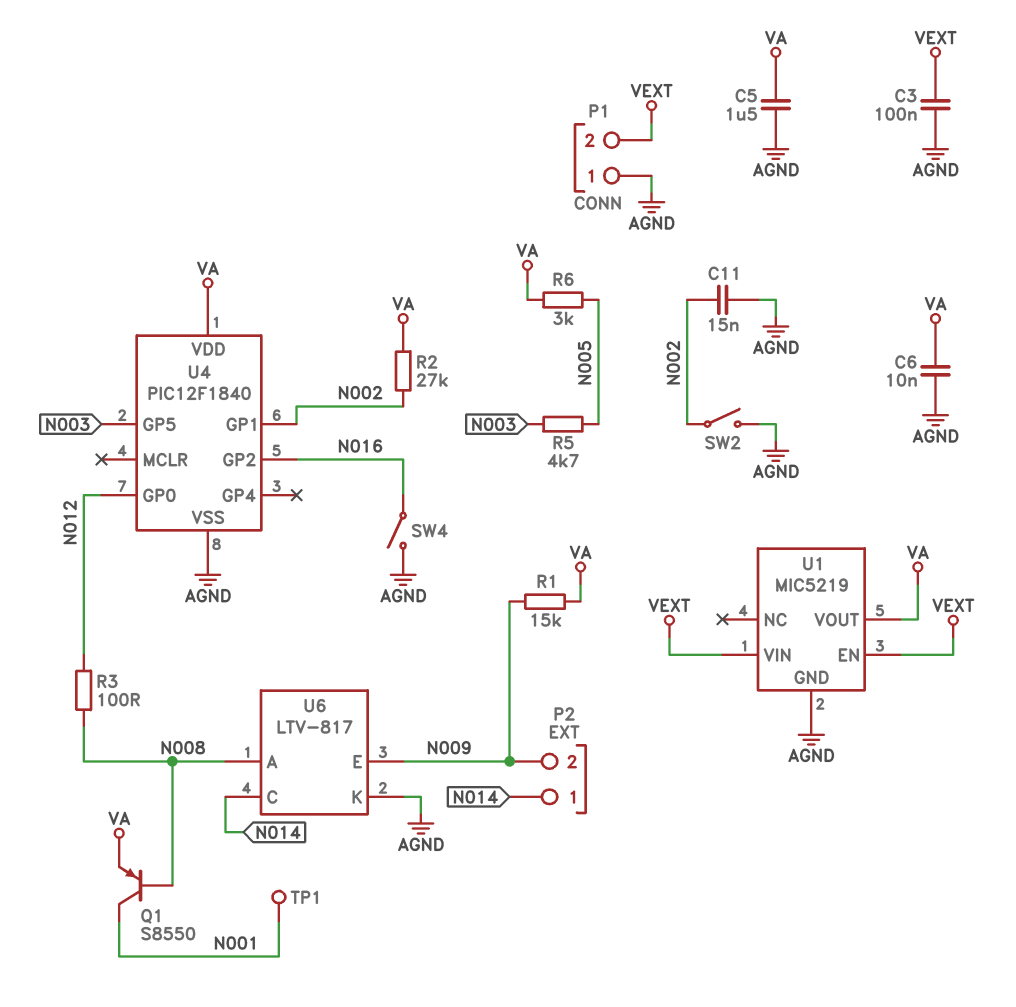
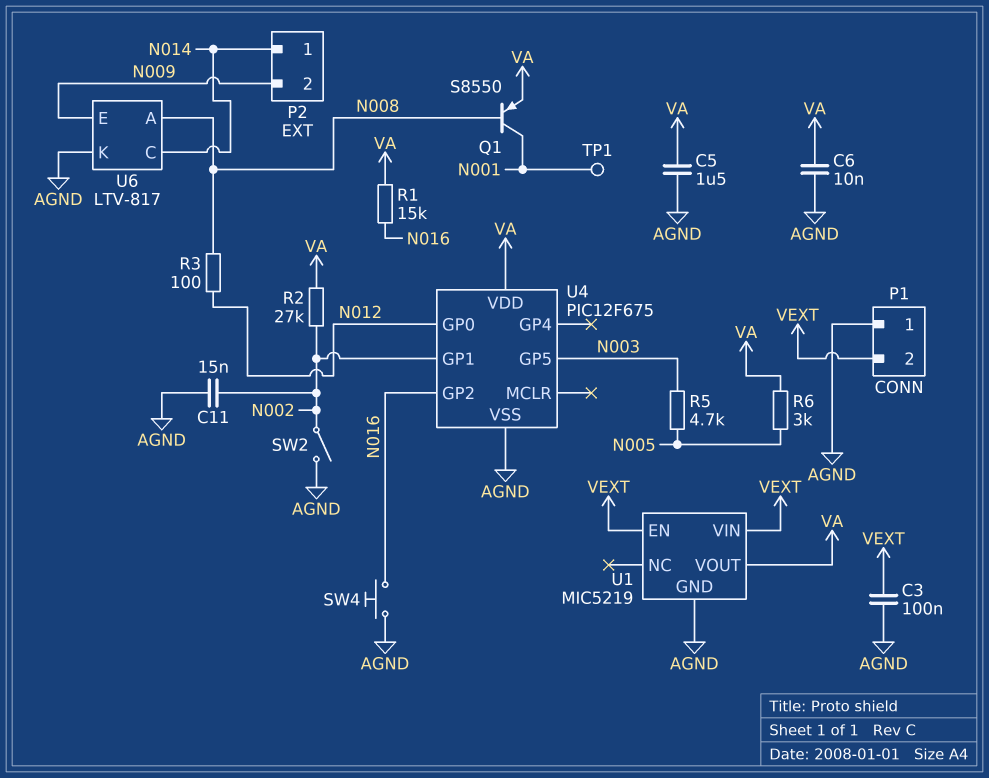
R1: 15k (N009, VA) -> 15k (N016, VA)
SW4: switch (AGND, N016) -> button (AGND, N016)
U4: PIC12F1840 -> PIC12F675

